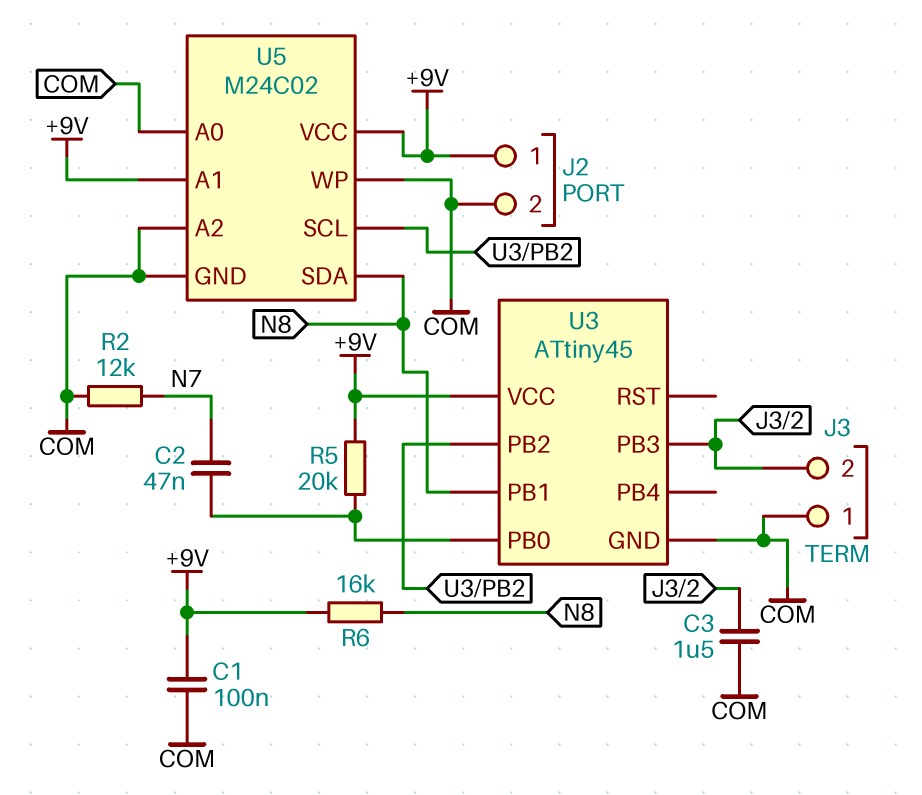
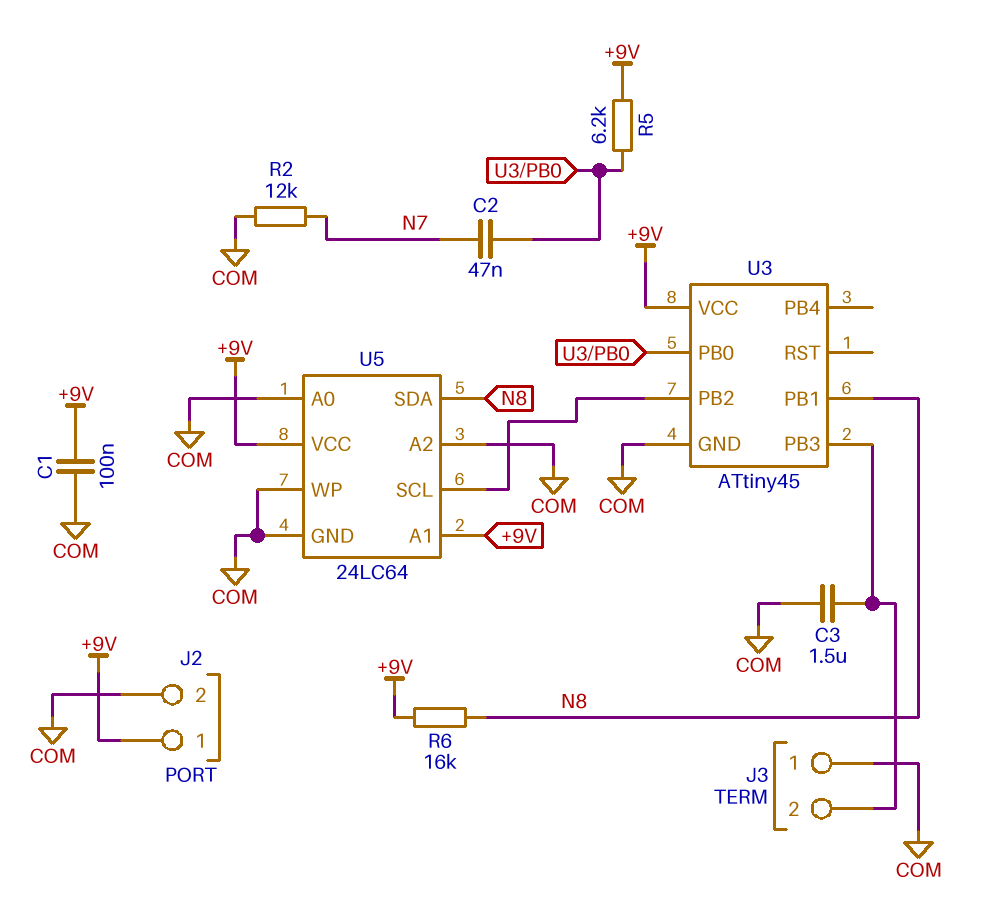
R5: 20k (+9V, U3/PB0) -> 6.2k (+9V, U3/PB0)
U5: M24C02 -> 24LC64

